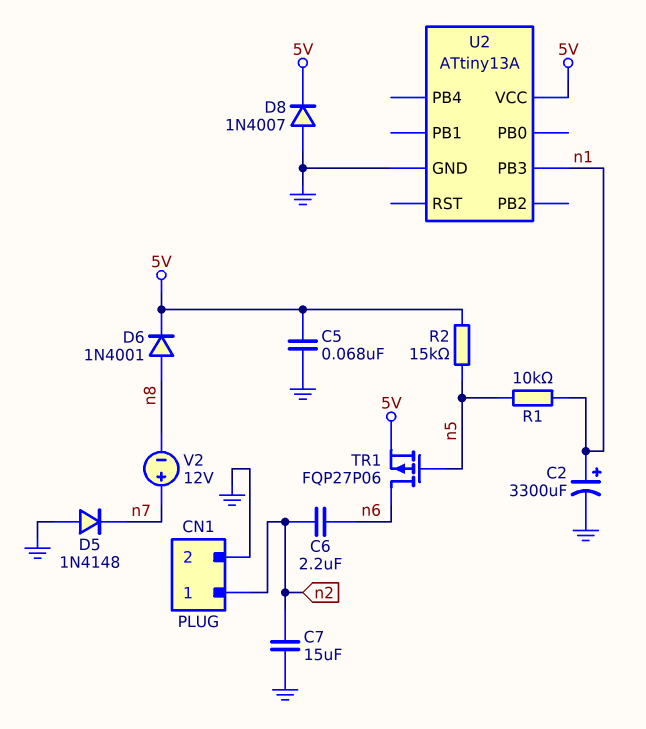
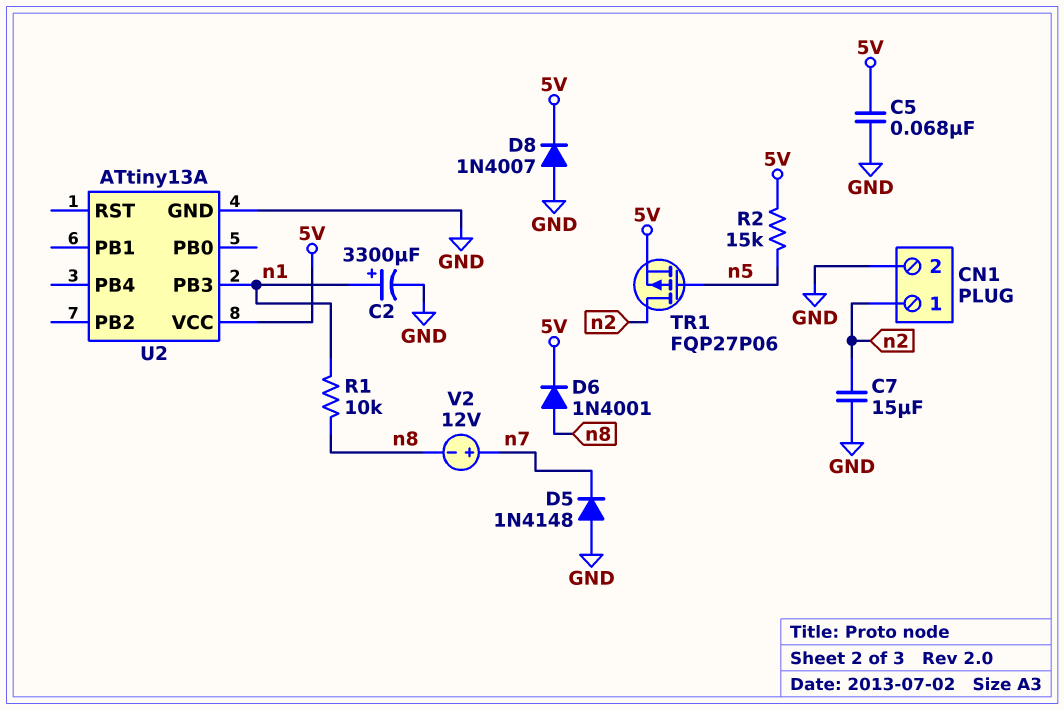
C6: 2.2uF (n2, n6) -> none
R1: 10k (n1, n5) -> 10k (n1, n8)
TR1: PMOS FQP27P06 (G n5, D n6, S 5V) -> PMOS FQP27P06 (G n5, D n2, S 5V)

